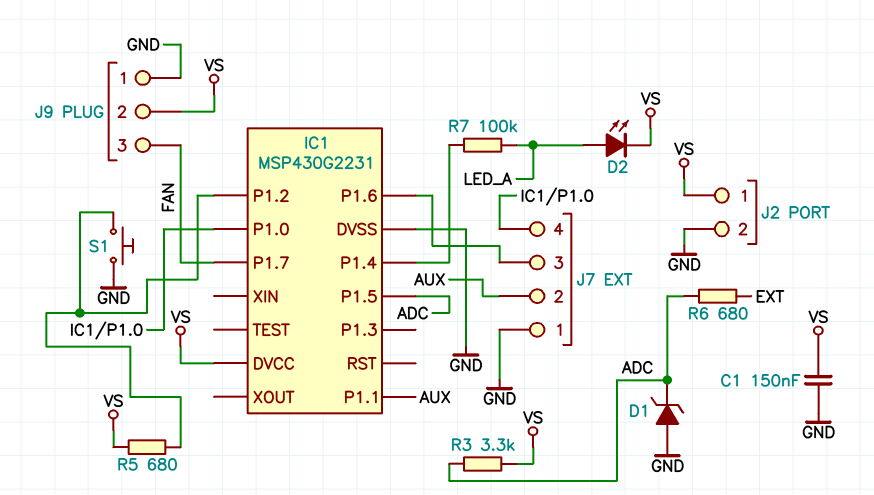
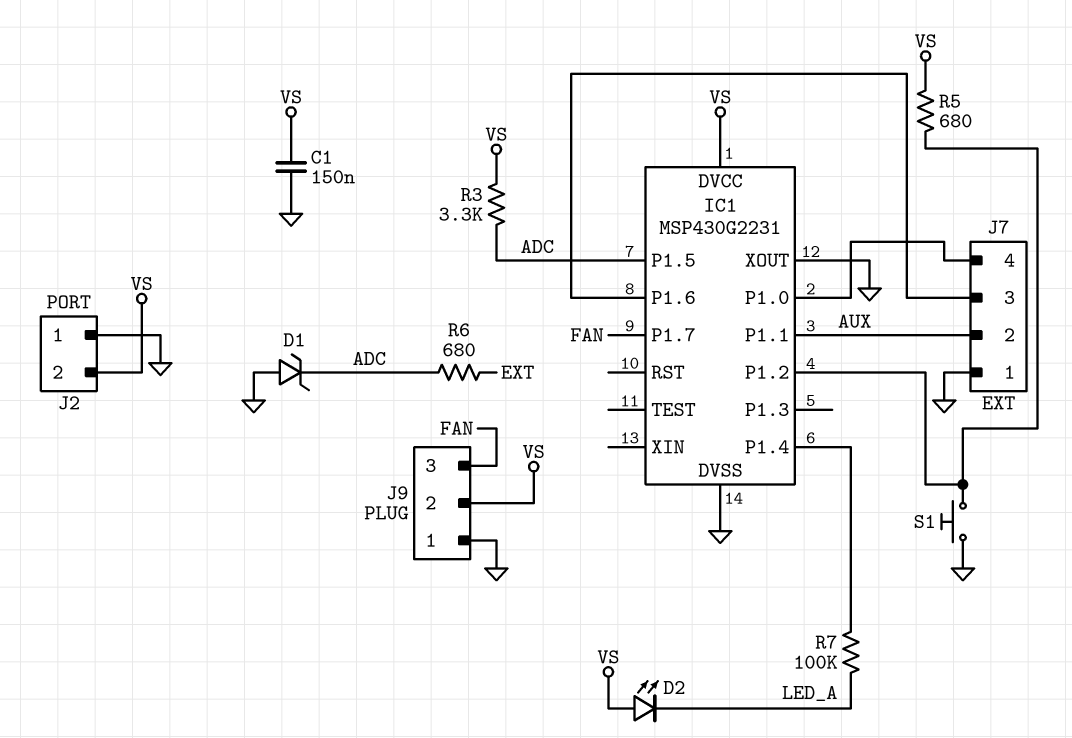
D2: LED (A LED_A, K VS) -> LED (A VS, K LED_A)
IC1 pin XOUT: none -> GND
J2 pin 1: VS -> GND
J2 pin 2: GND -> VS

